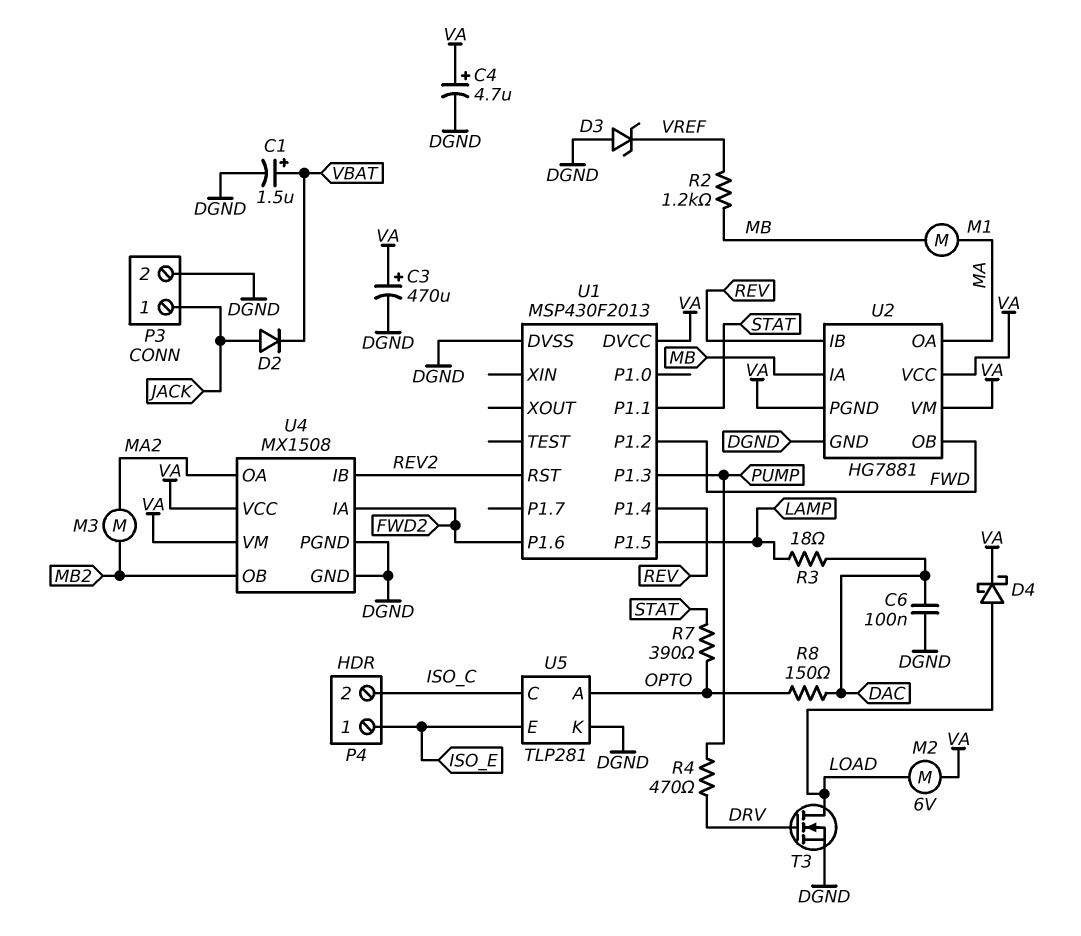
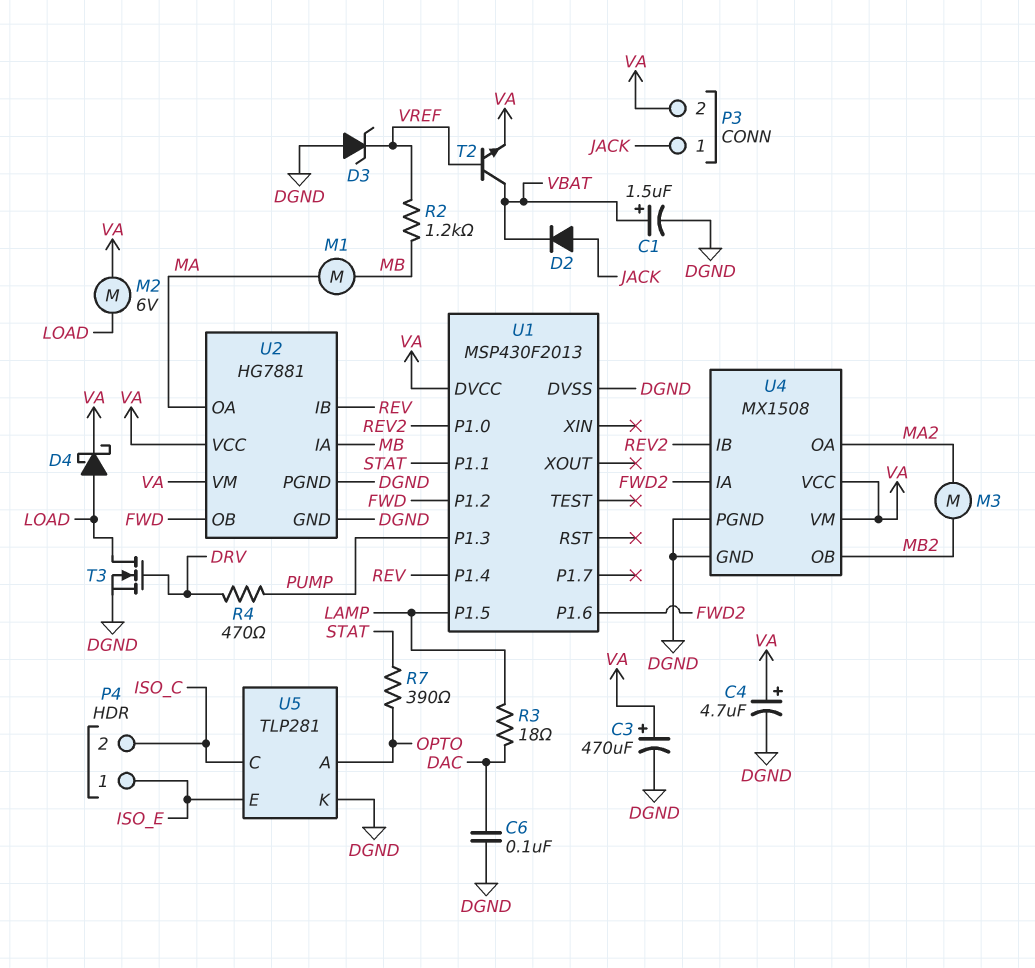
P3 pin 2: DGND -> VA
R8: 150 (DAC, OPTO) -> none
T2: none -> NPN (B VREF, C VBAT, E VA)
U1 pin P1.0: none -> REV2
U1 pin RST: REV2 -> none
U2 pin PGND: VA -> DGND

